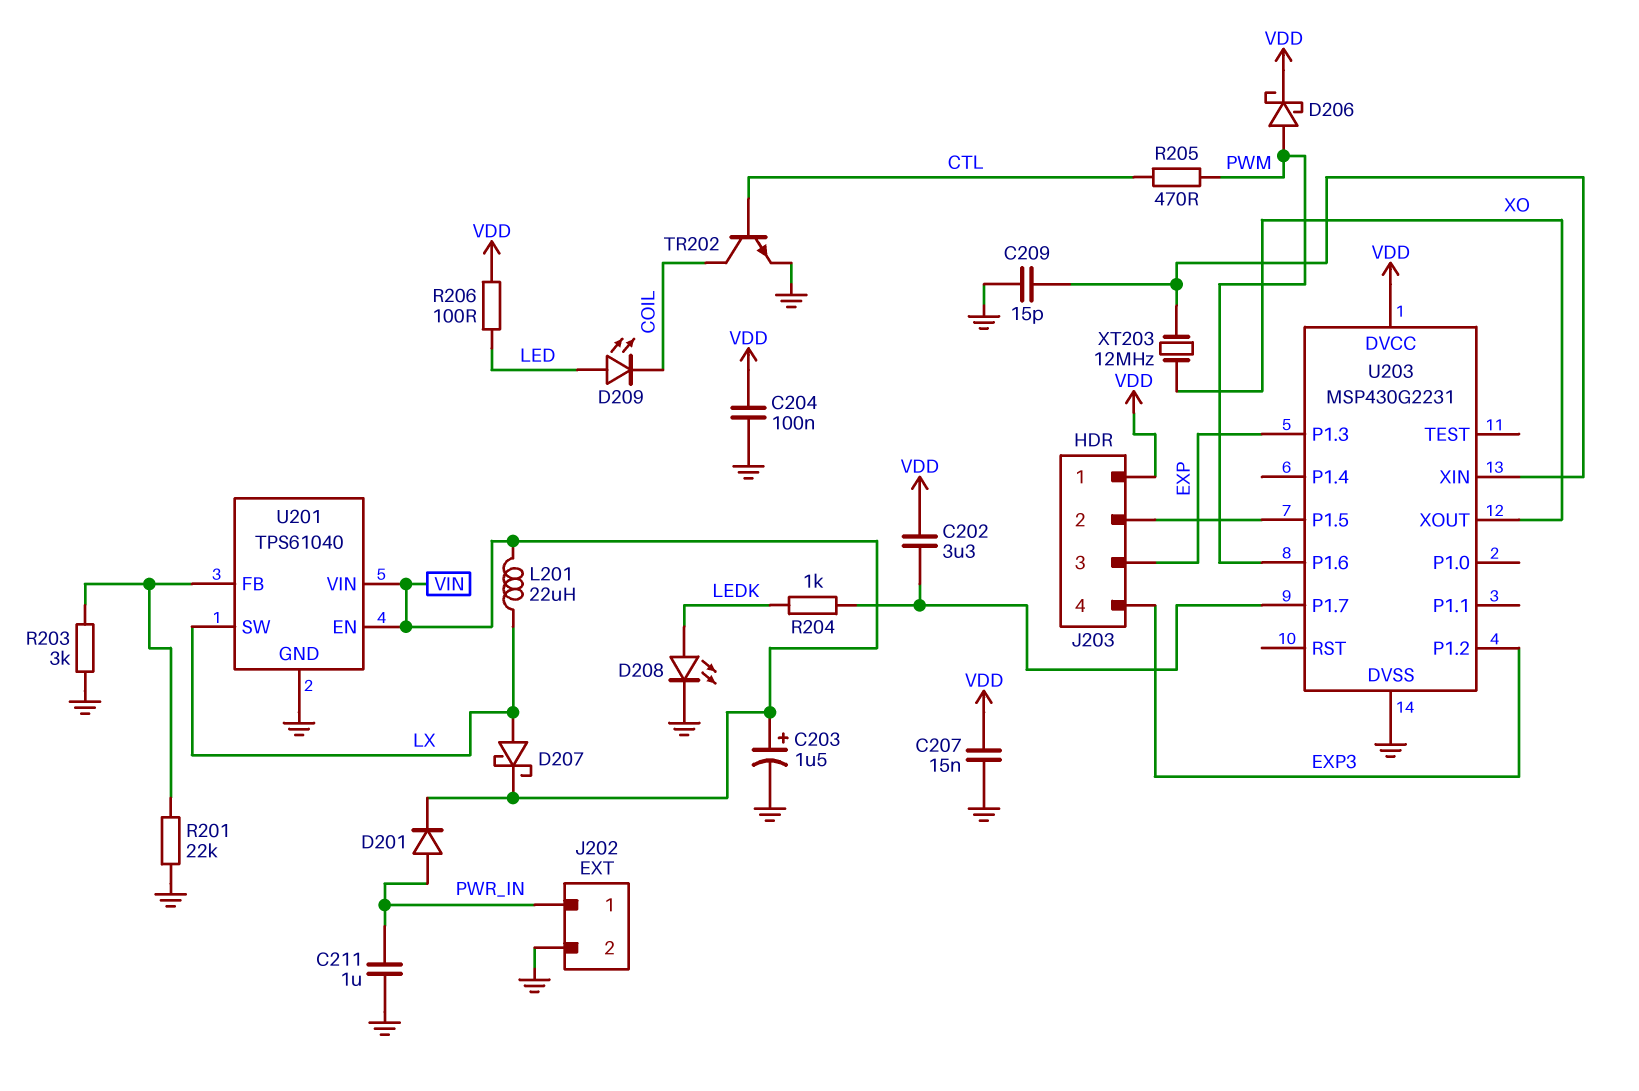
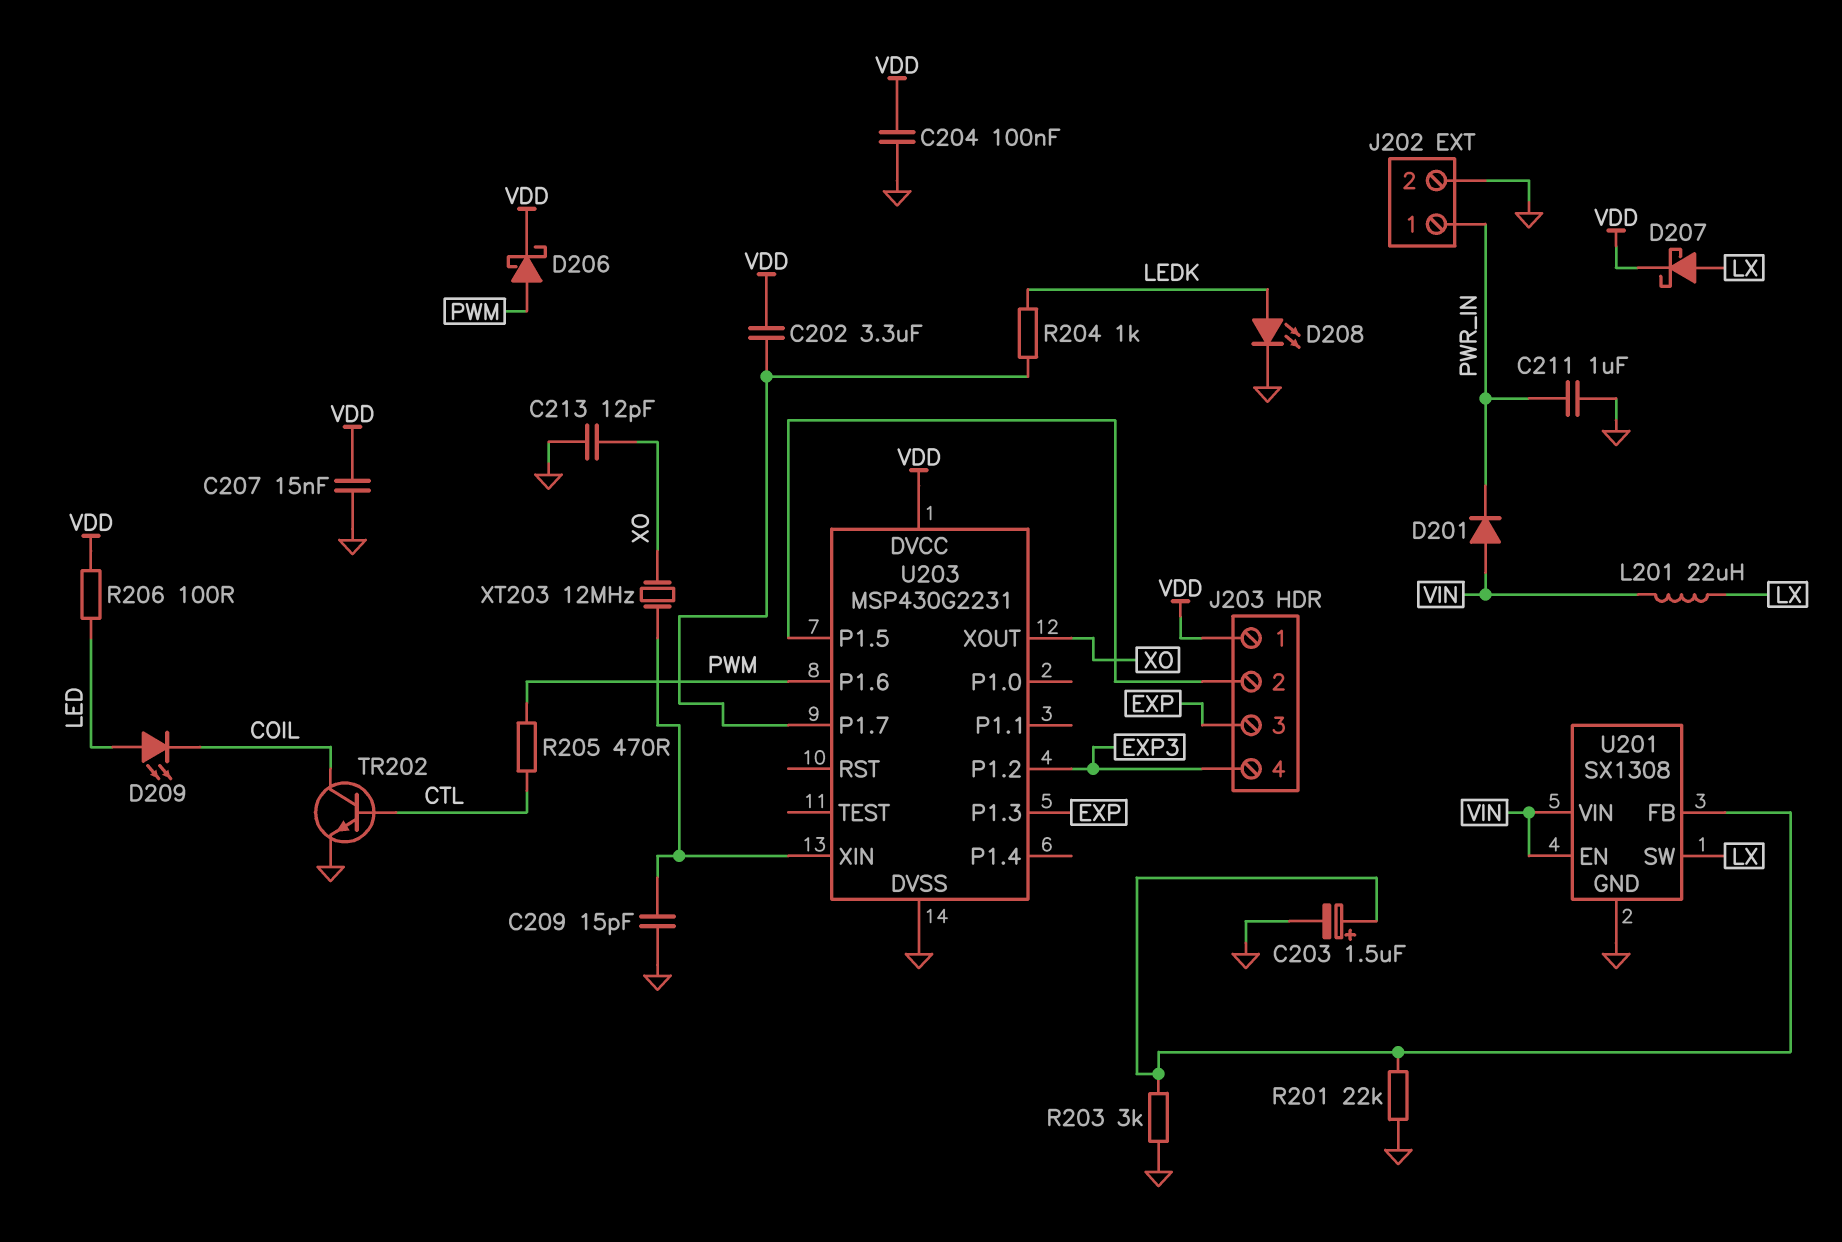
C203: 1.5uF (plus VIN, minus GND) -> 1.5uF (plus U201/FB, minus GND)
C213: none -> 12pF (GND, XO)
D201: diode (A PWR_IN, K VIN) -> diode (A VIN, K PWR_IN)
D207: schottky (A LX, K VIN) -> schottky (A LX, K VDD)
U201: TPS61040 -> SX1308

